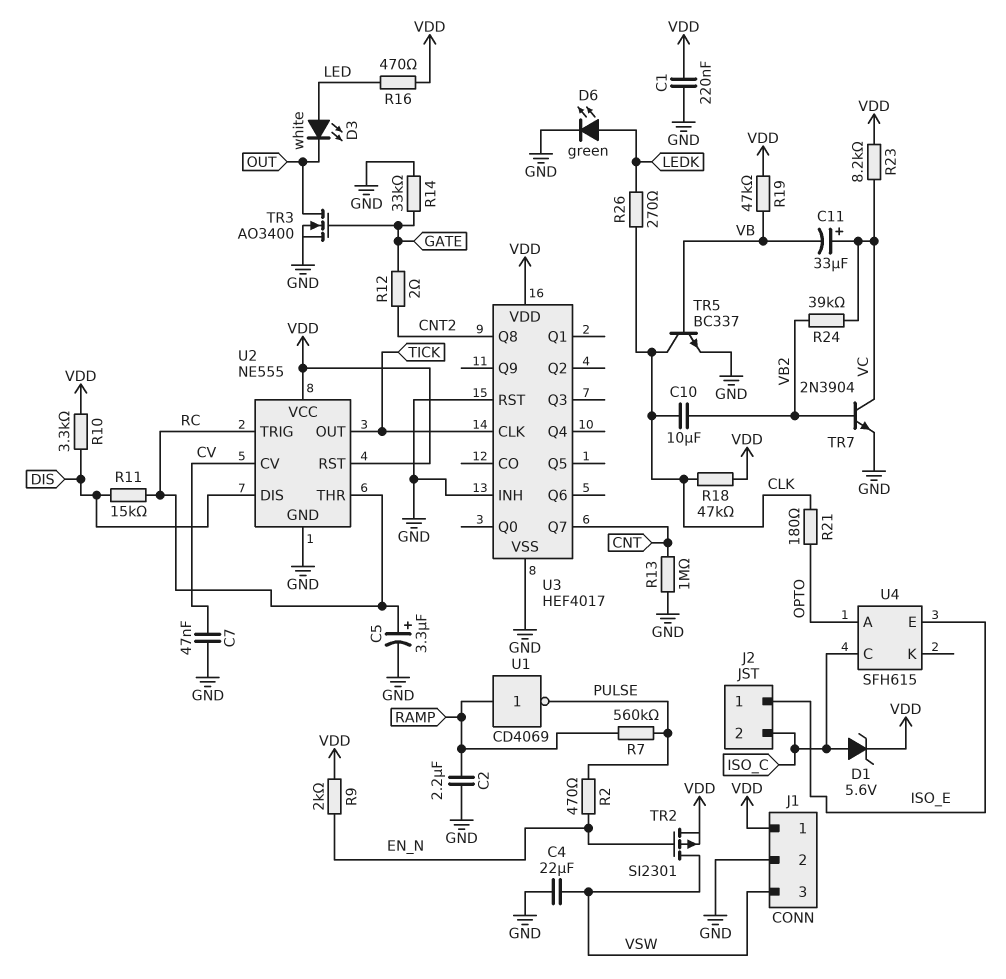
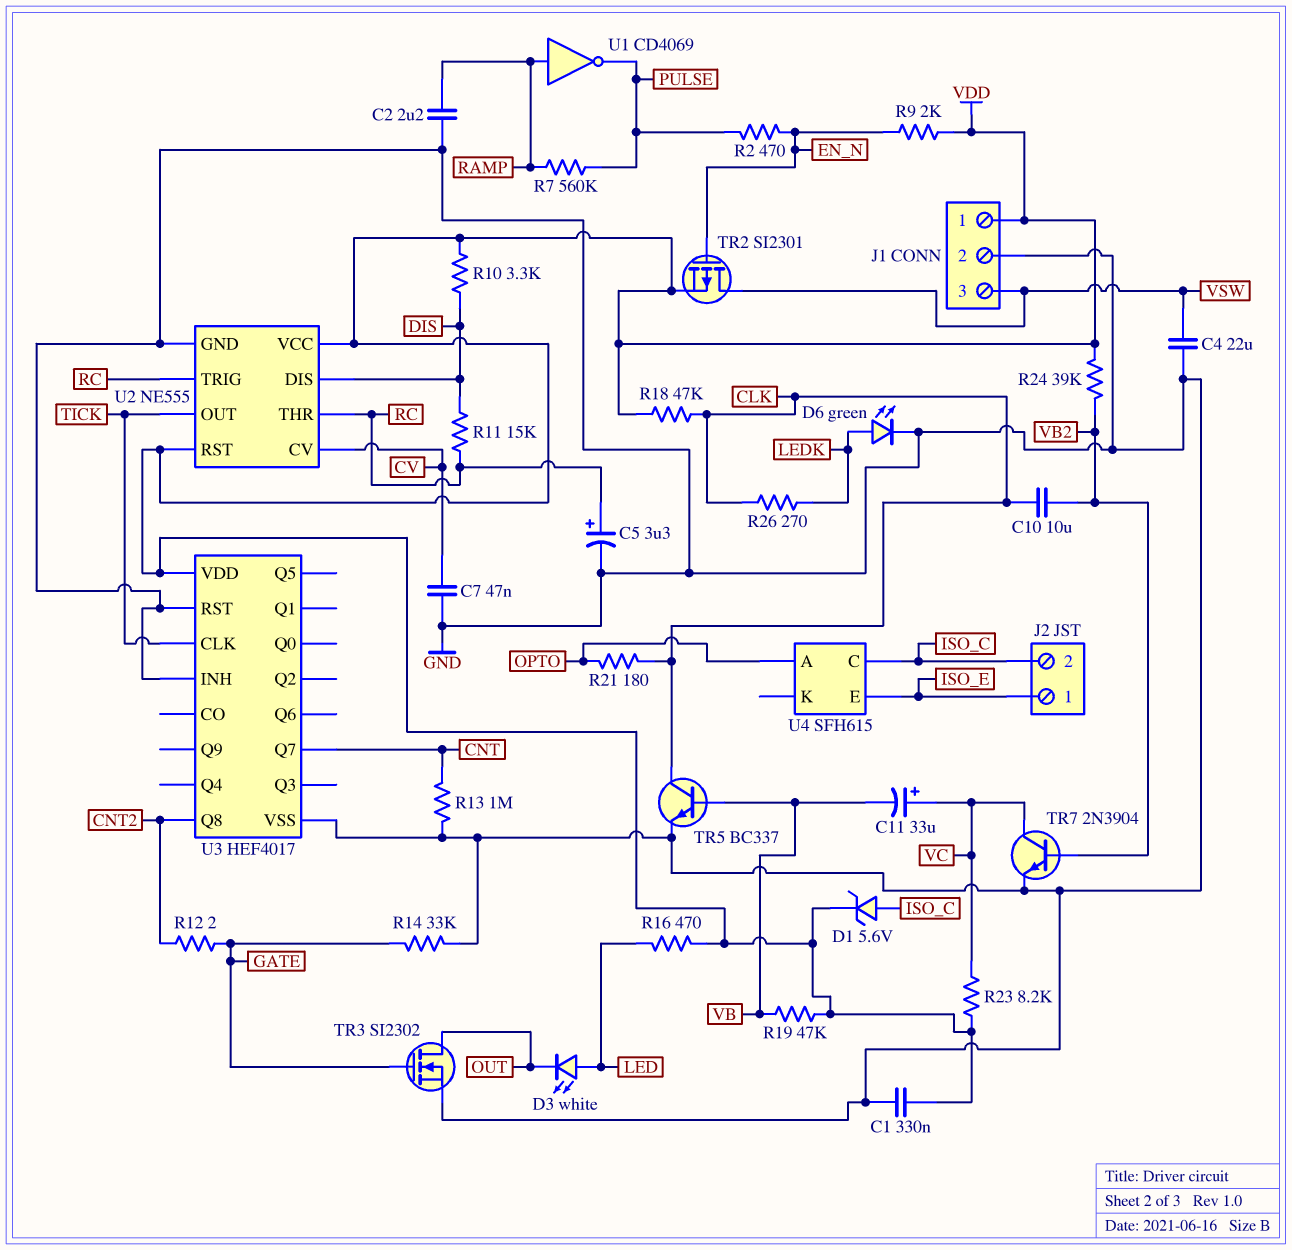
C1: 220nF (GND, VDD) -> 330nF (GND, VDD)
R24: 39k (VB2, VC) -> 39k (VB2, VDD)
TR3: NMOS AO3400 (G GATE, D OUT, S GND) -> NMOS SI2302 (G GATE, D OUT, S GND)

